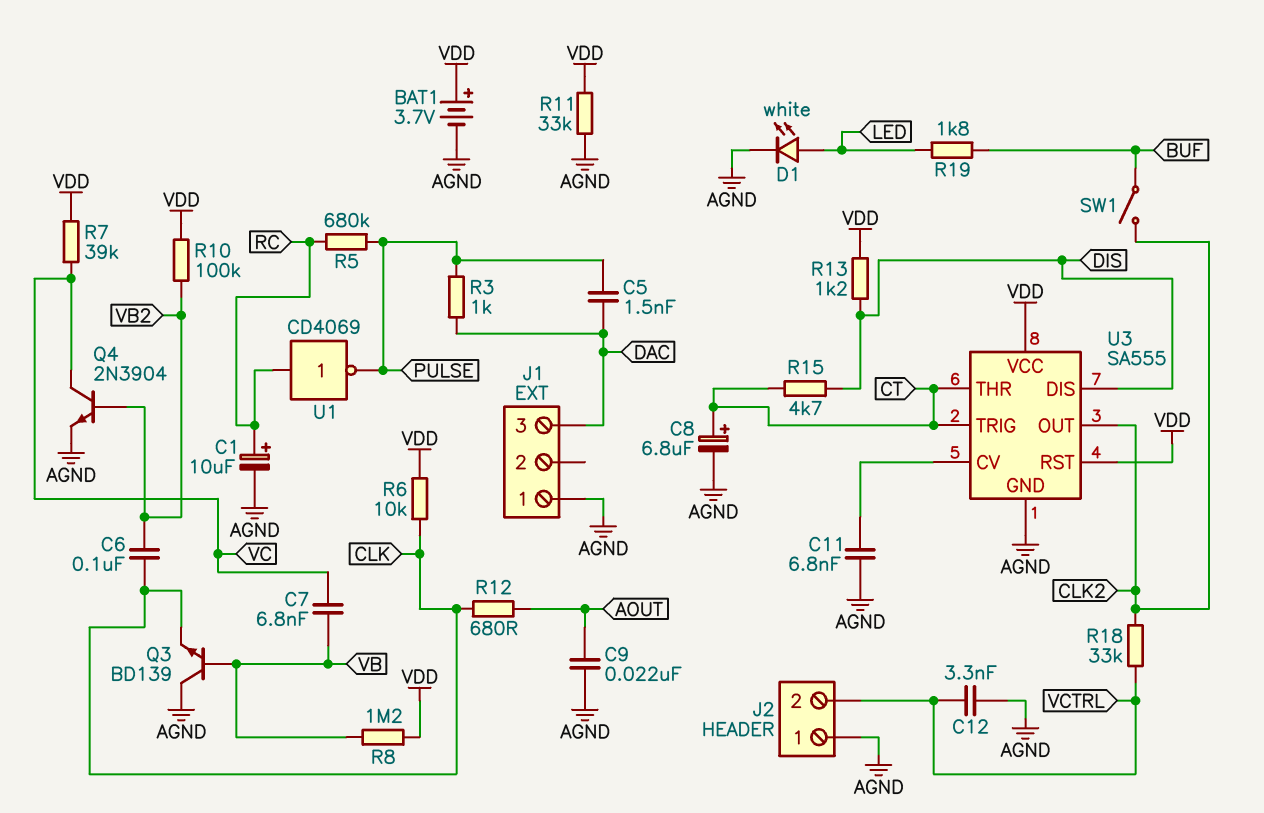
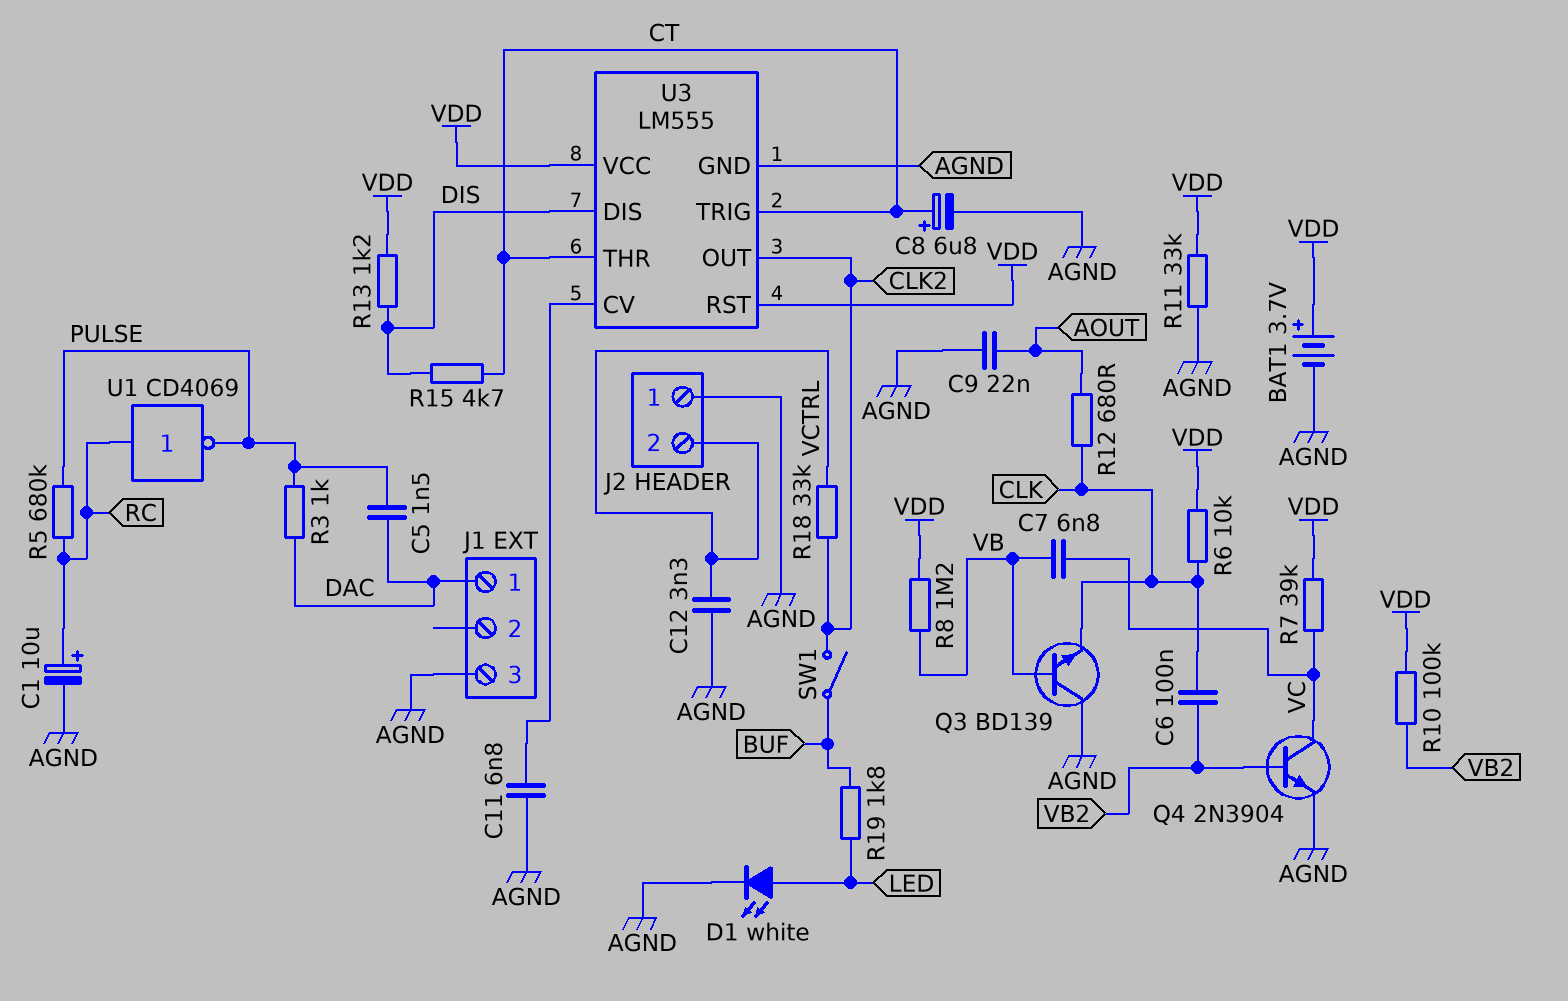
J1 pin 1: AGND -> DAC
J1 pin 3: DAC -> AGND
U3: SA555 -> LM555

